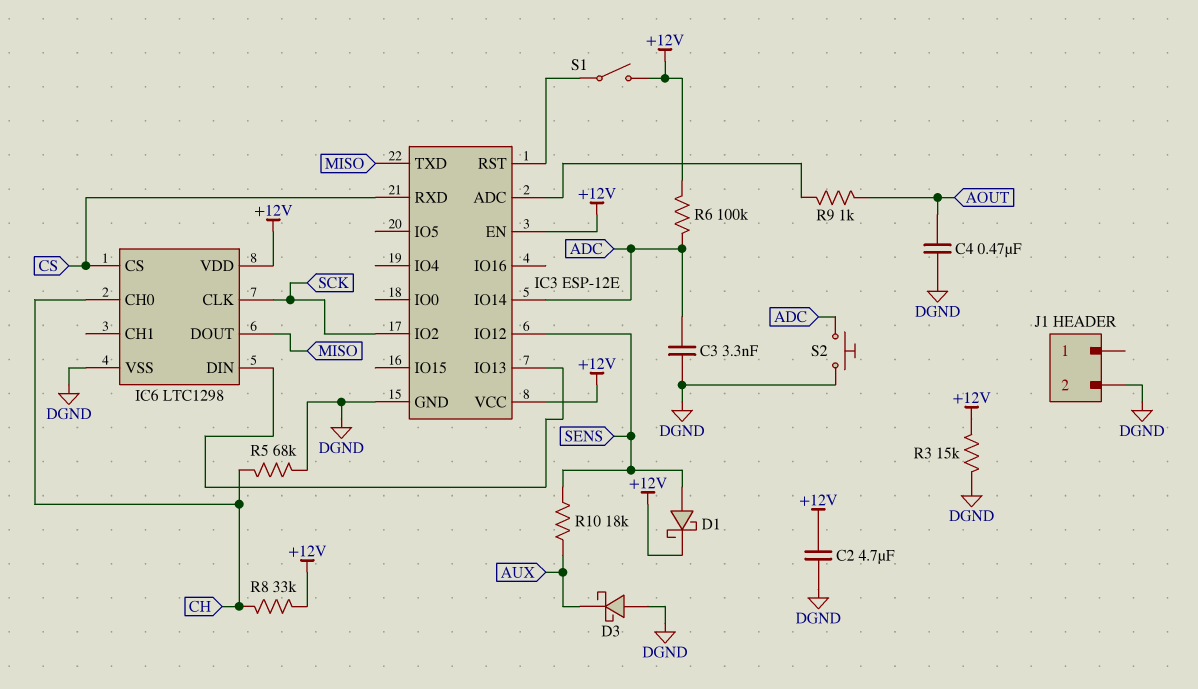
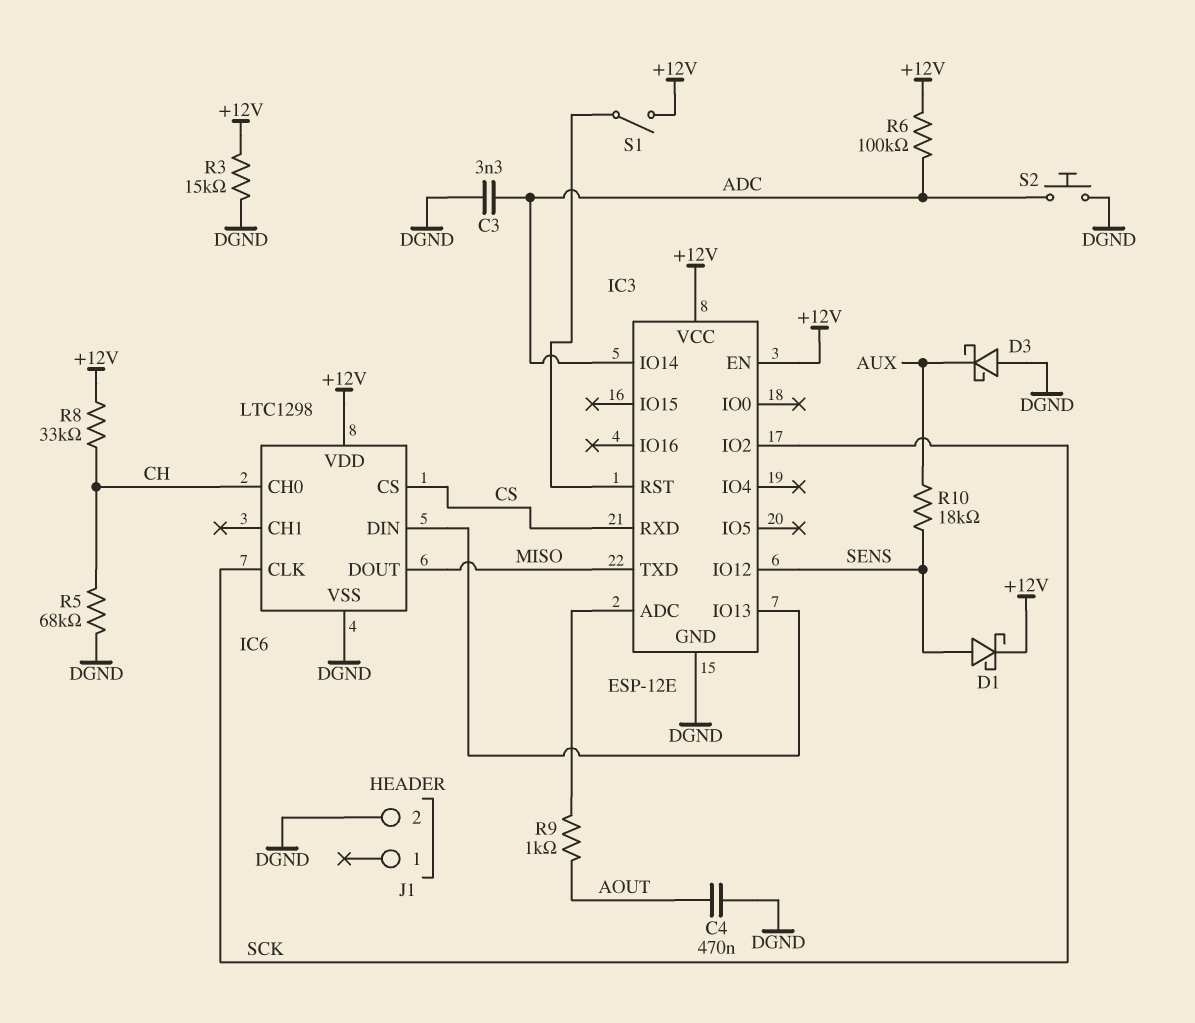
C2: 4.7uF (+12V, DGND) -> none

